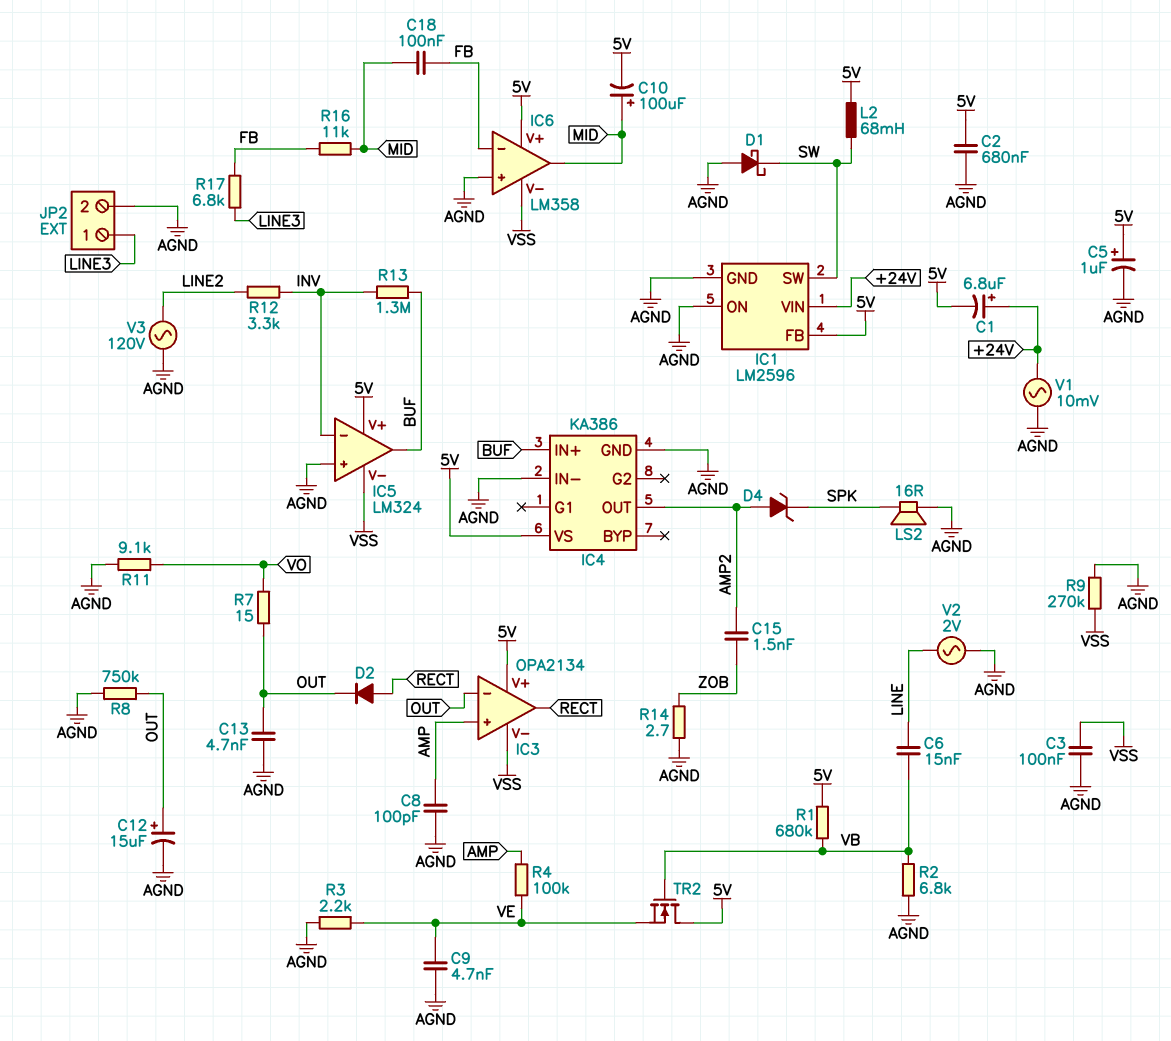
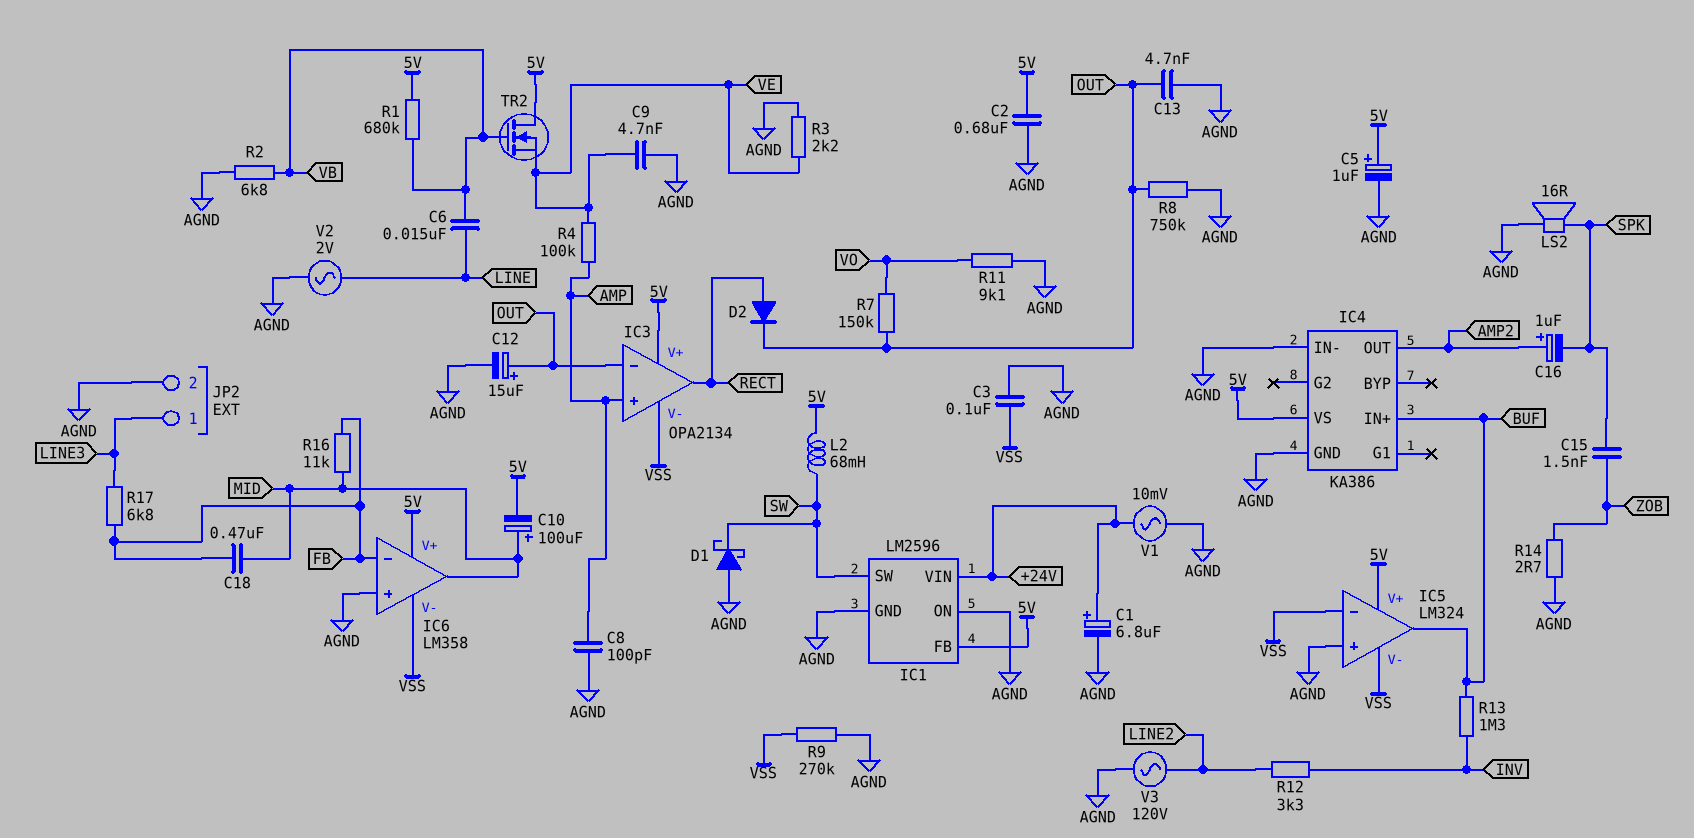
C1: 6.8uF (plus +24V, minus 5V) -> 6.8uF (plus +24V, minus AGND)
C15: 1.5nF (AMP2, ZOB) -> 1.5nF (SPK, ZOB)
C16: none -> 1uF (plus AMP2, minus SPK)
C18: 100nF (FB, MID) -> 470nF (FB, MID)
D4: zener (A AMP2, K SPK) -> none
IC5 pin in-: INV -> VSS
R7: 15 (OUT, VO) -> 150k (OUT, VO)

